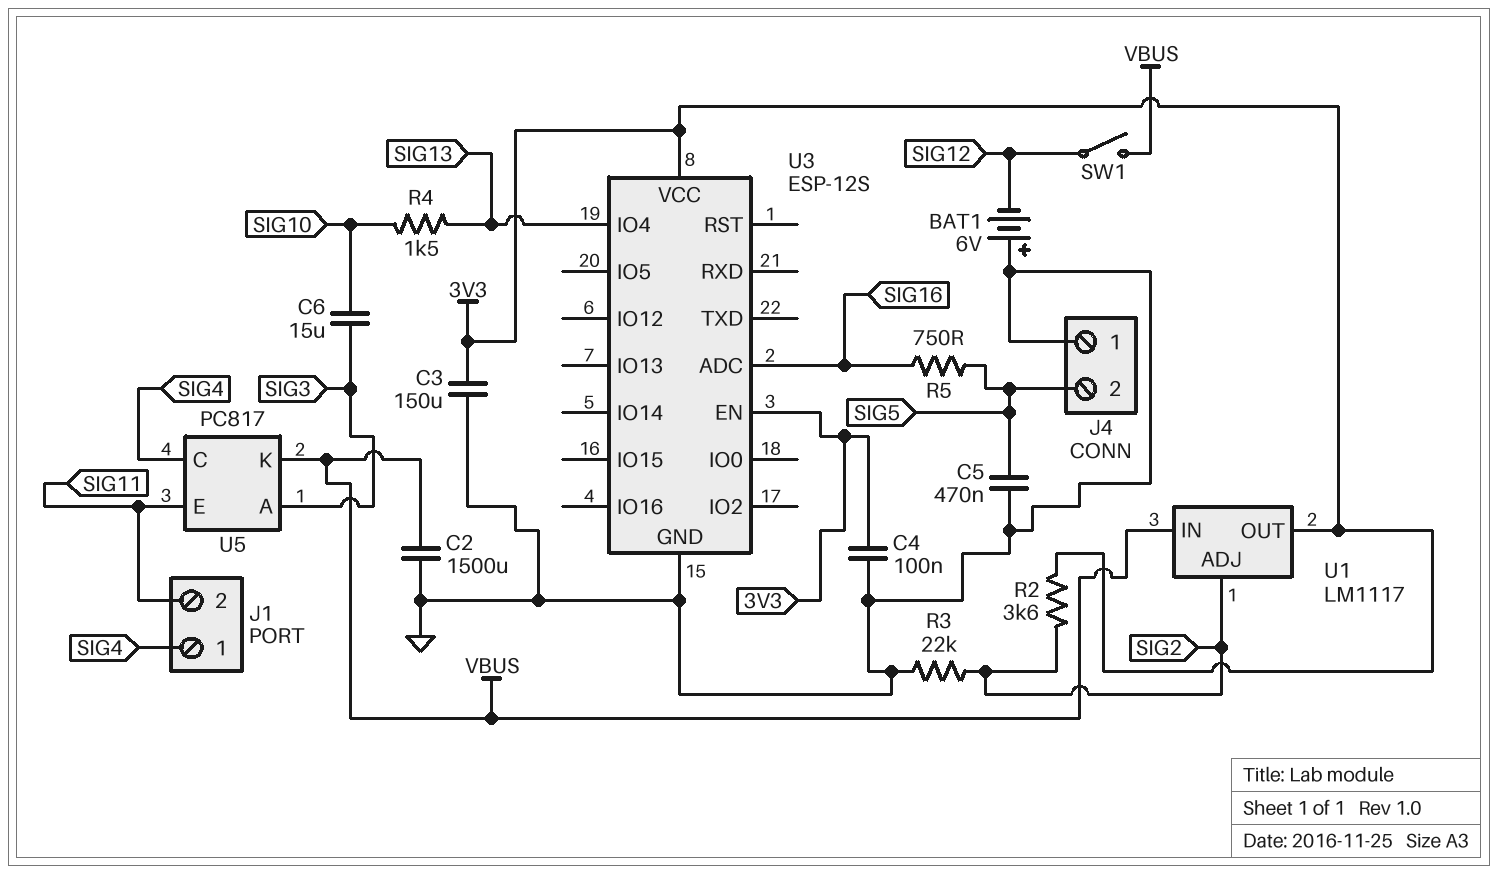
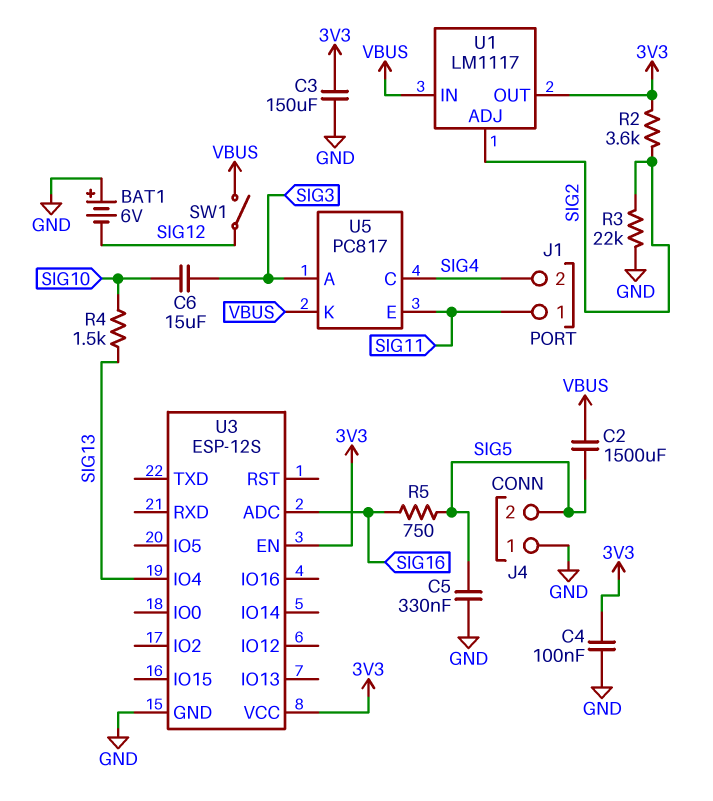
C2: 1500uF (GND, VBUS) -> 1500uF (SIG5, VBUS)
C5: 470nF (GND, SIG5) -> 330nF (GND, SIG5)
J1 pin 1: SIG4 -> SIG11
J1 pin 2: SIG11 -> SIG4

